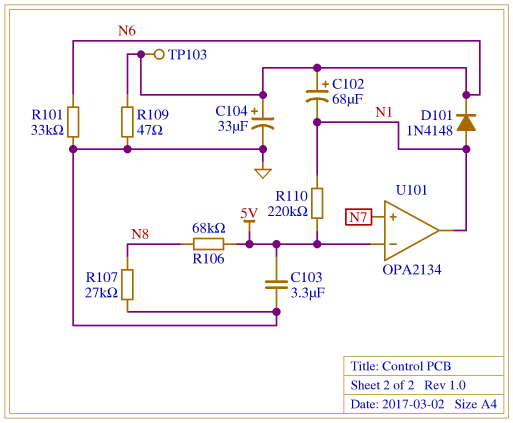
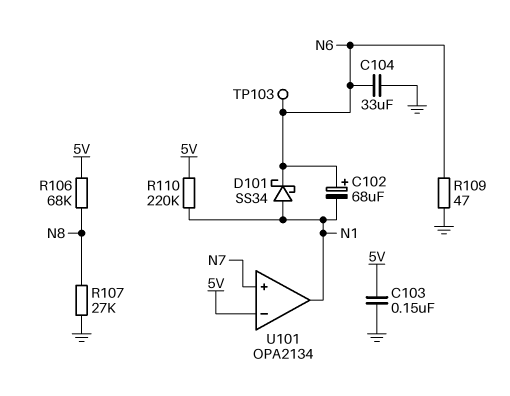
C103: 3.3uF (5V, GND) -> 150nF (5V, GND)
C104: 33uF (plus N6, minus GND) -> 33uF (GND, N6)
D101: diode 1N4148 (A N1, K N6) -> schottky SS34 (A N1, K N6)
R101: 33k (GND, N6) -> none

